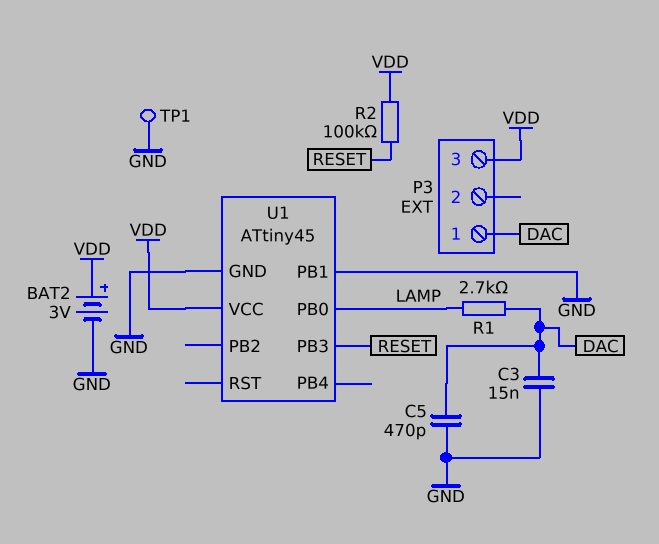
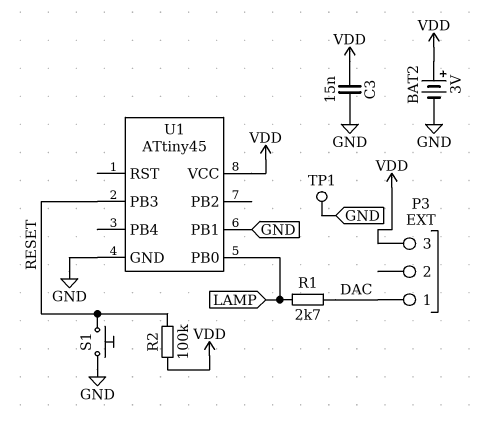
C3: 15nF (DAC, GND) -> 15nF (GND, VDD)
C5: 470pF (DAC, GND) -> none
S1: none -> button (GND, RESET)

